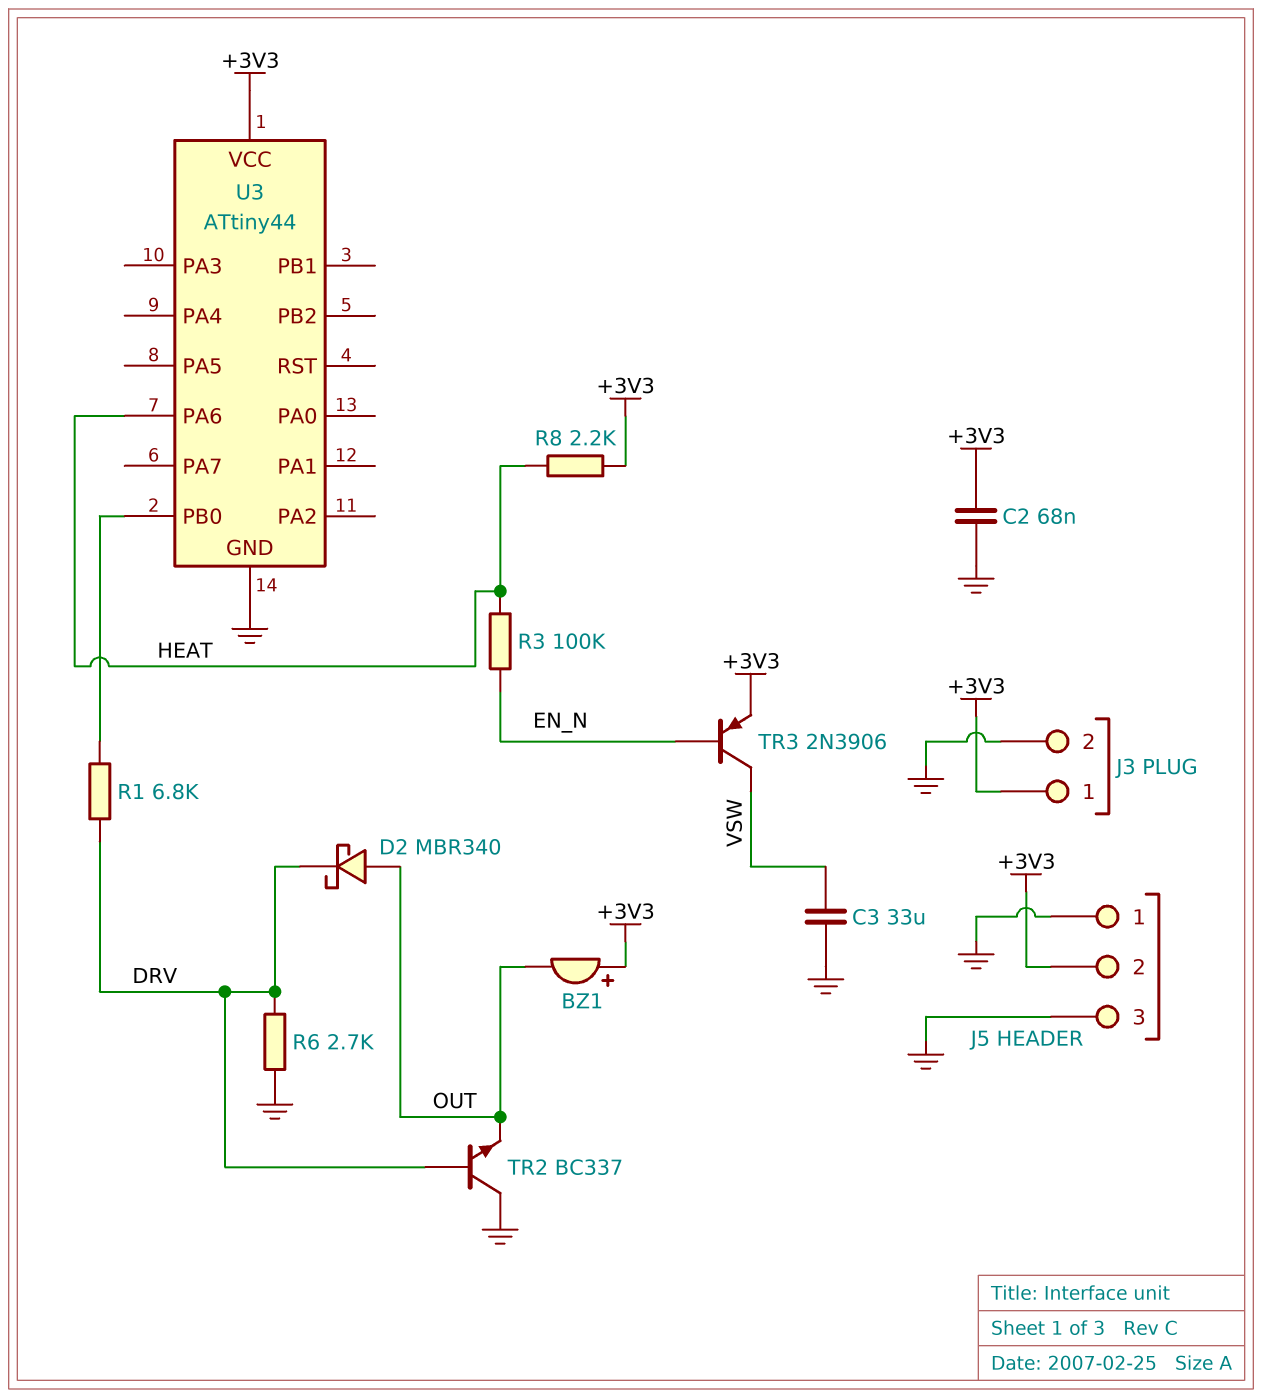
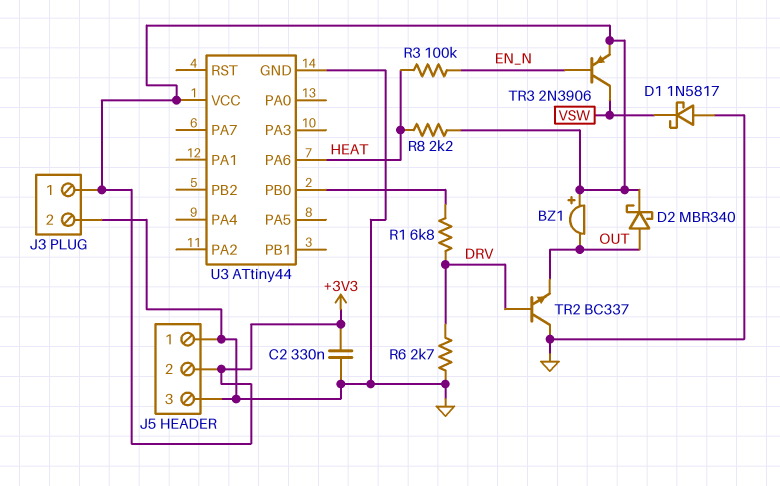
C2: 68nF (+3V3, GND) -> 330nF (+3V3, GND)
C3: 33uF (GND, VSW) -> none
D1: none -> schottky 1N5817 (A GND, K VSW)
D2: schottky MBR340 (A OUT, K DRV) -> schottky MBR340 (A OUT, K +3V3)

